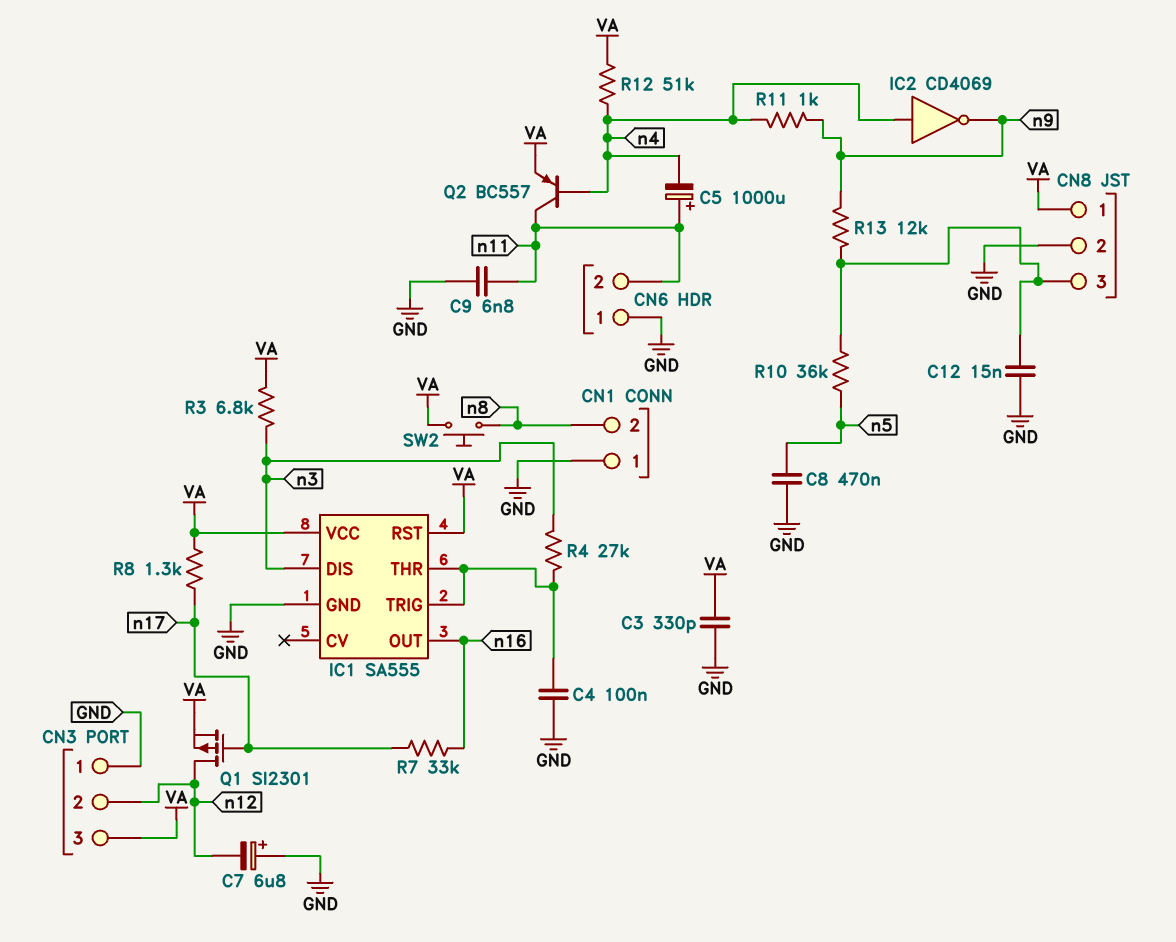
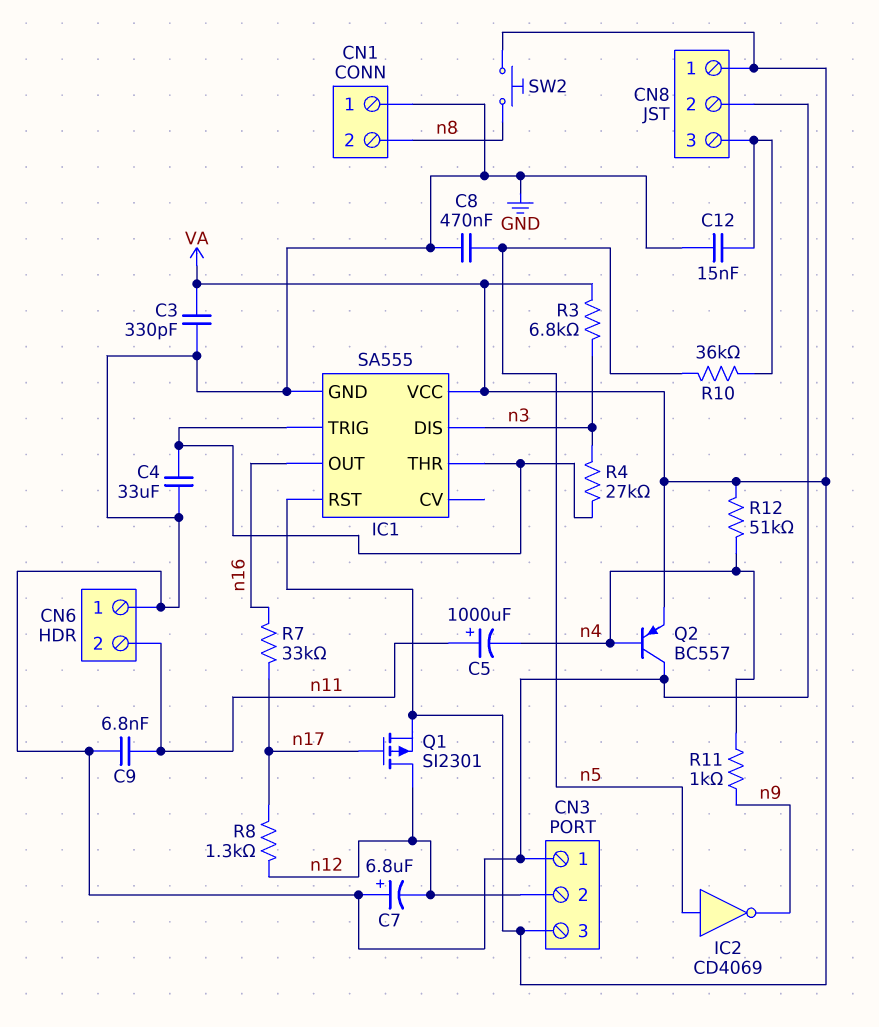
C4: 100nF (GND, IC1/THR) -> 33uF (GND, IC1/THR)
IC2: NOT CD4069 (in n4, out n9) -> NOT CD4069 (in n5, out n9)
Q2: PNP BC557 (B n4, C n11, E VA) -> PNP BC557 (B n4, C GND, E VA)
R8: 1.3k (VA, n17) -> 1.3k (n12, n17)
R13: 12k (CN8/3, n9) -> none

